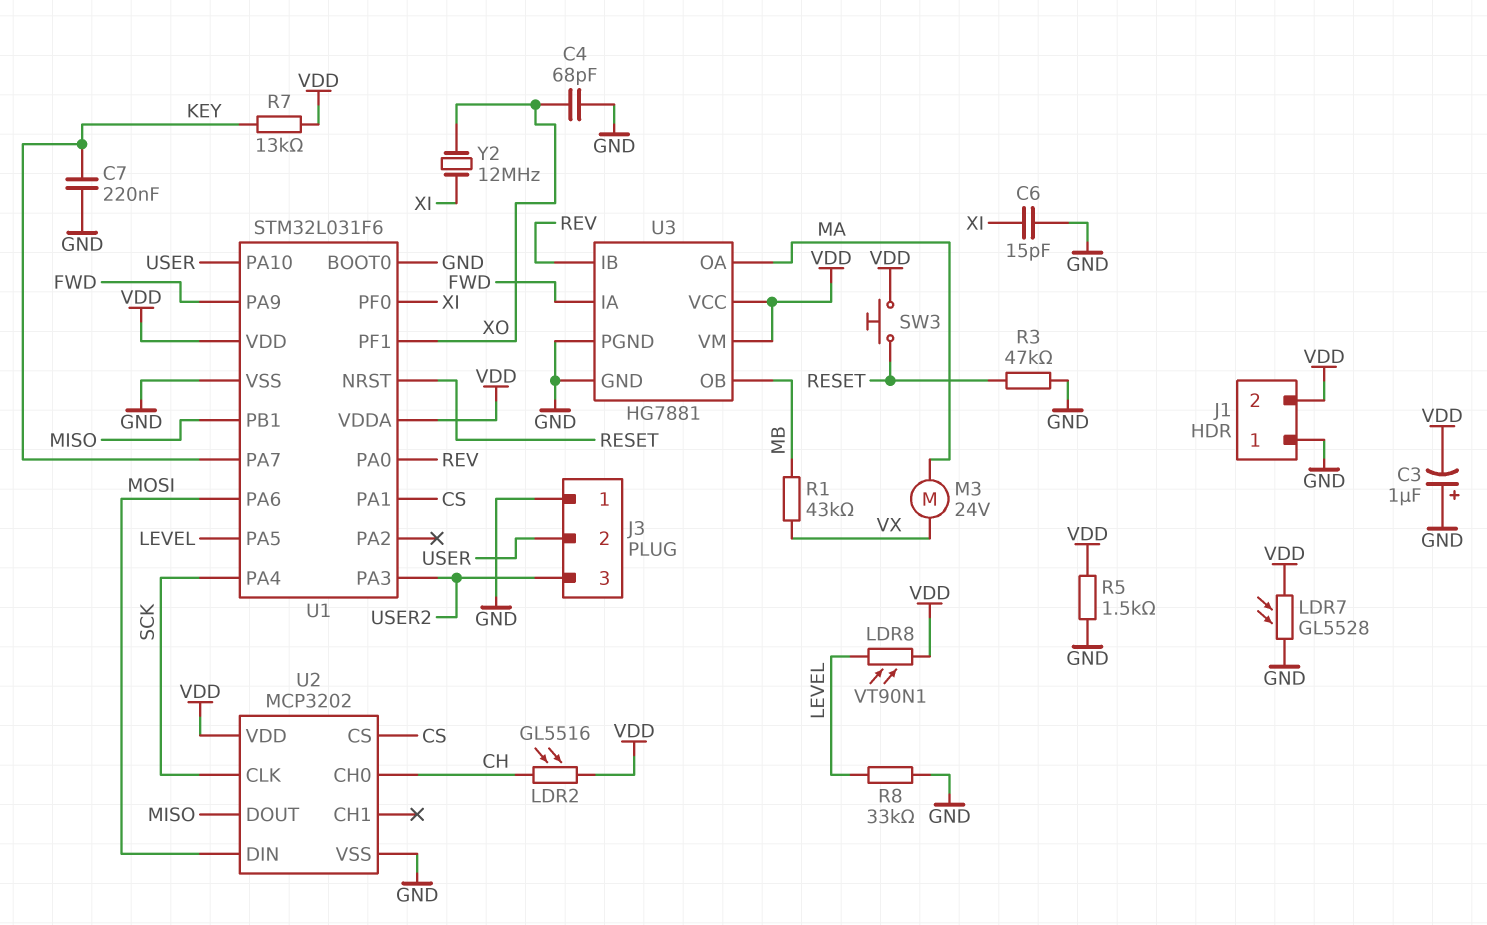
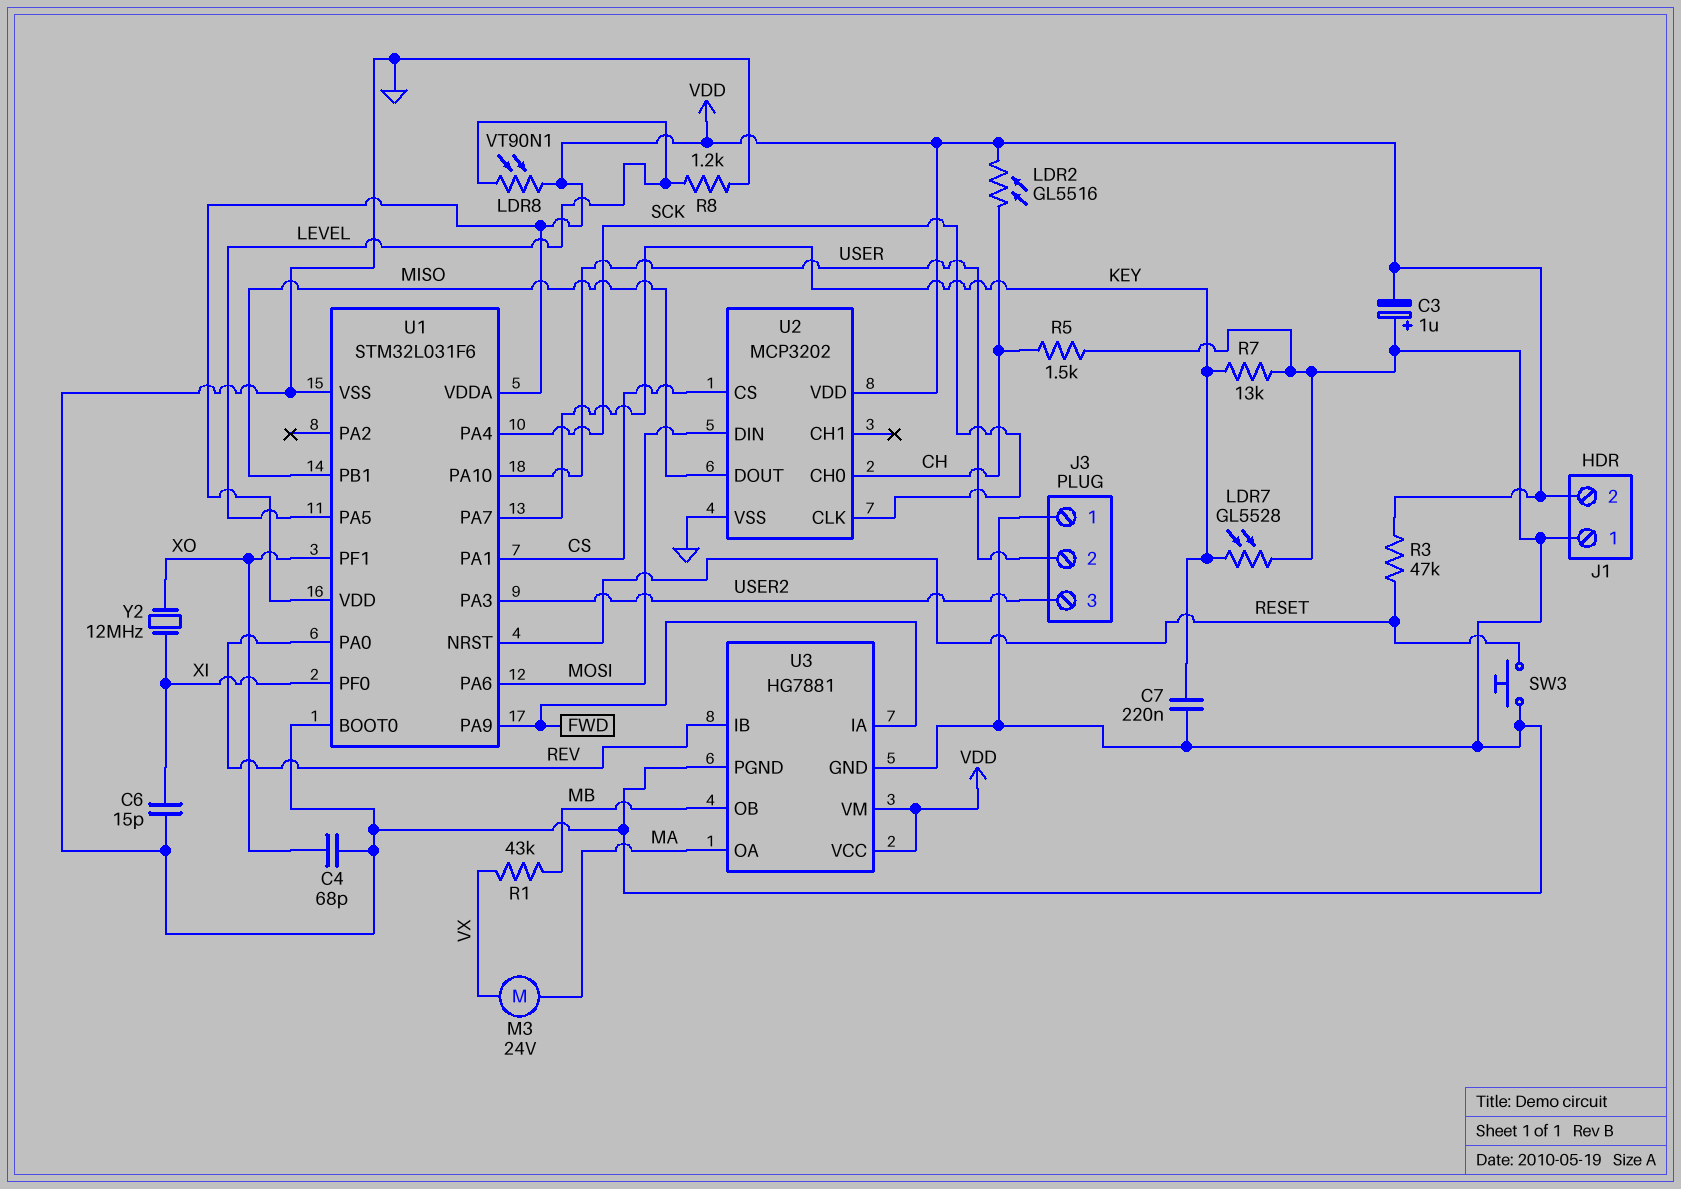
LDR7: GL5528 (GND, VDD) -> GL5528 (GND, KEY)
R3: 47k (GND, RESET) -> 47k (RESET, VDD)
R5: 1.5k (GND, VDD) -> 1.5k (CH, GND)
R7: 13k (KEY, VDD) -> 13k (GND, KEY)
R8: 33k (GND, LEVEL) -> 1.2k (GND, LEVEL)
SW3: button (RESET, VDD) -> button (GND, RESET)

